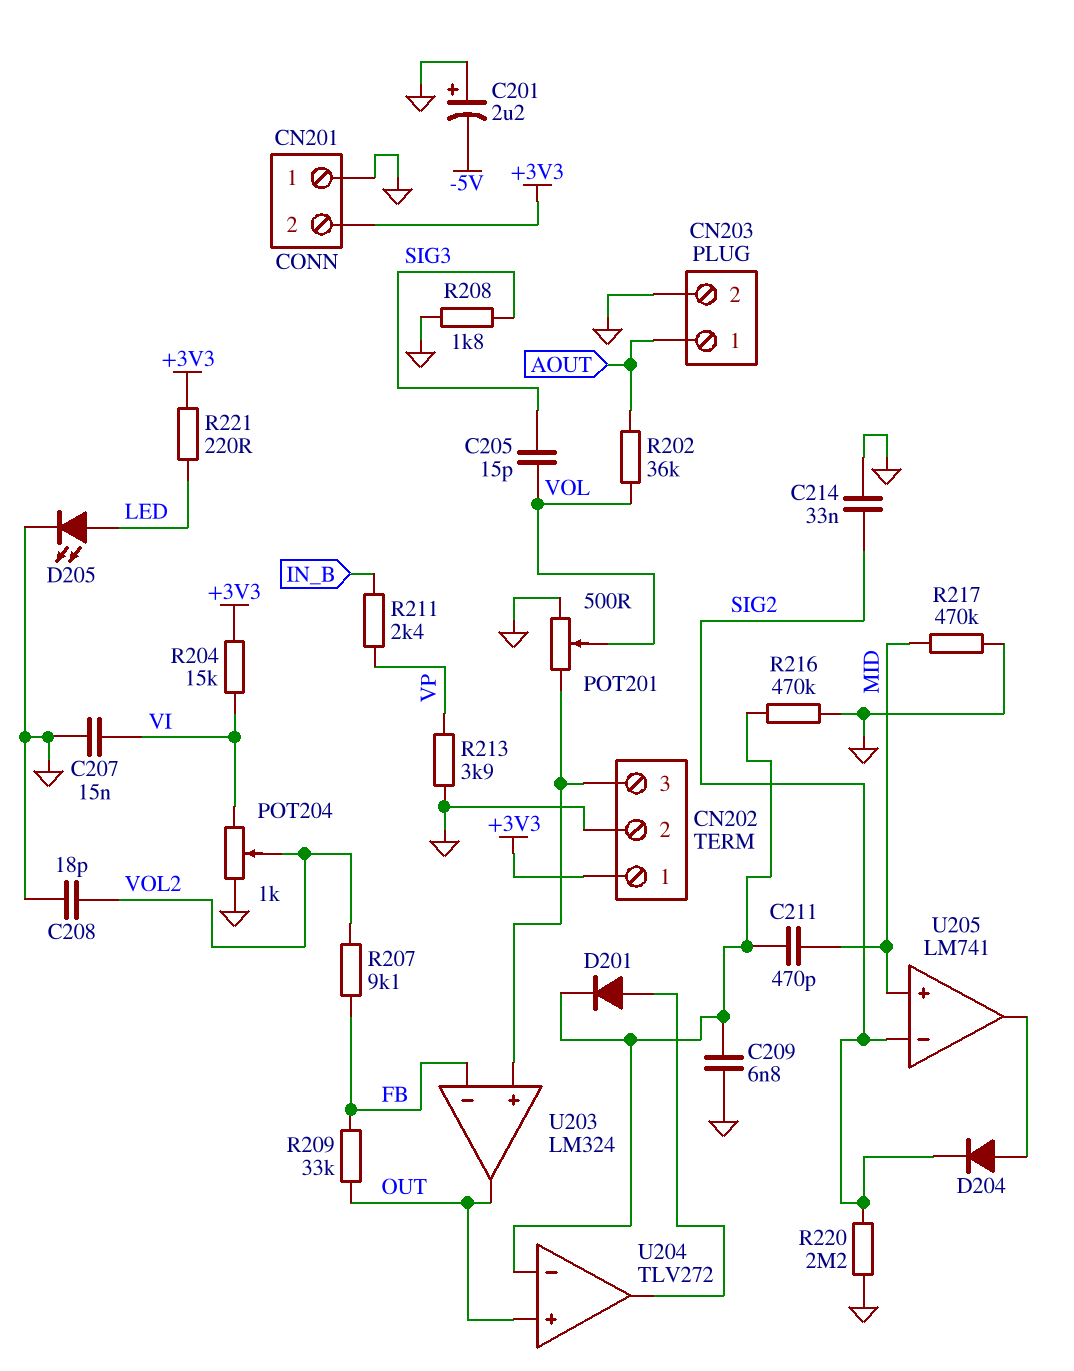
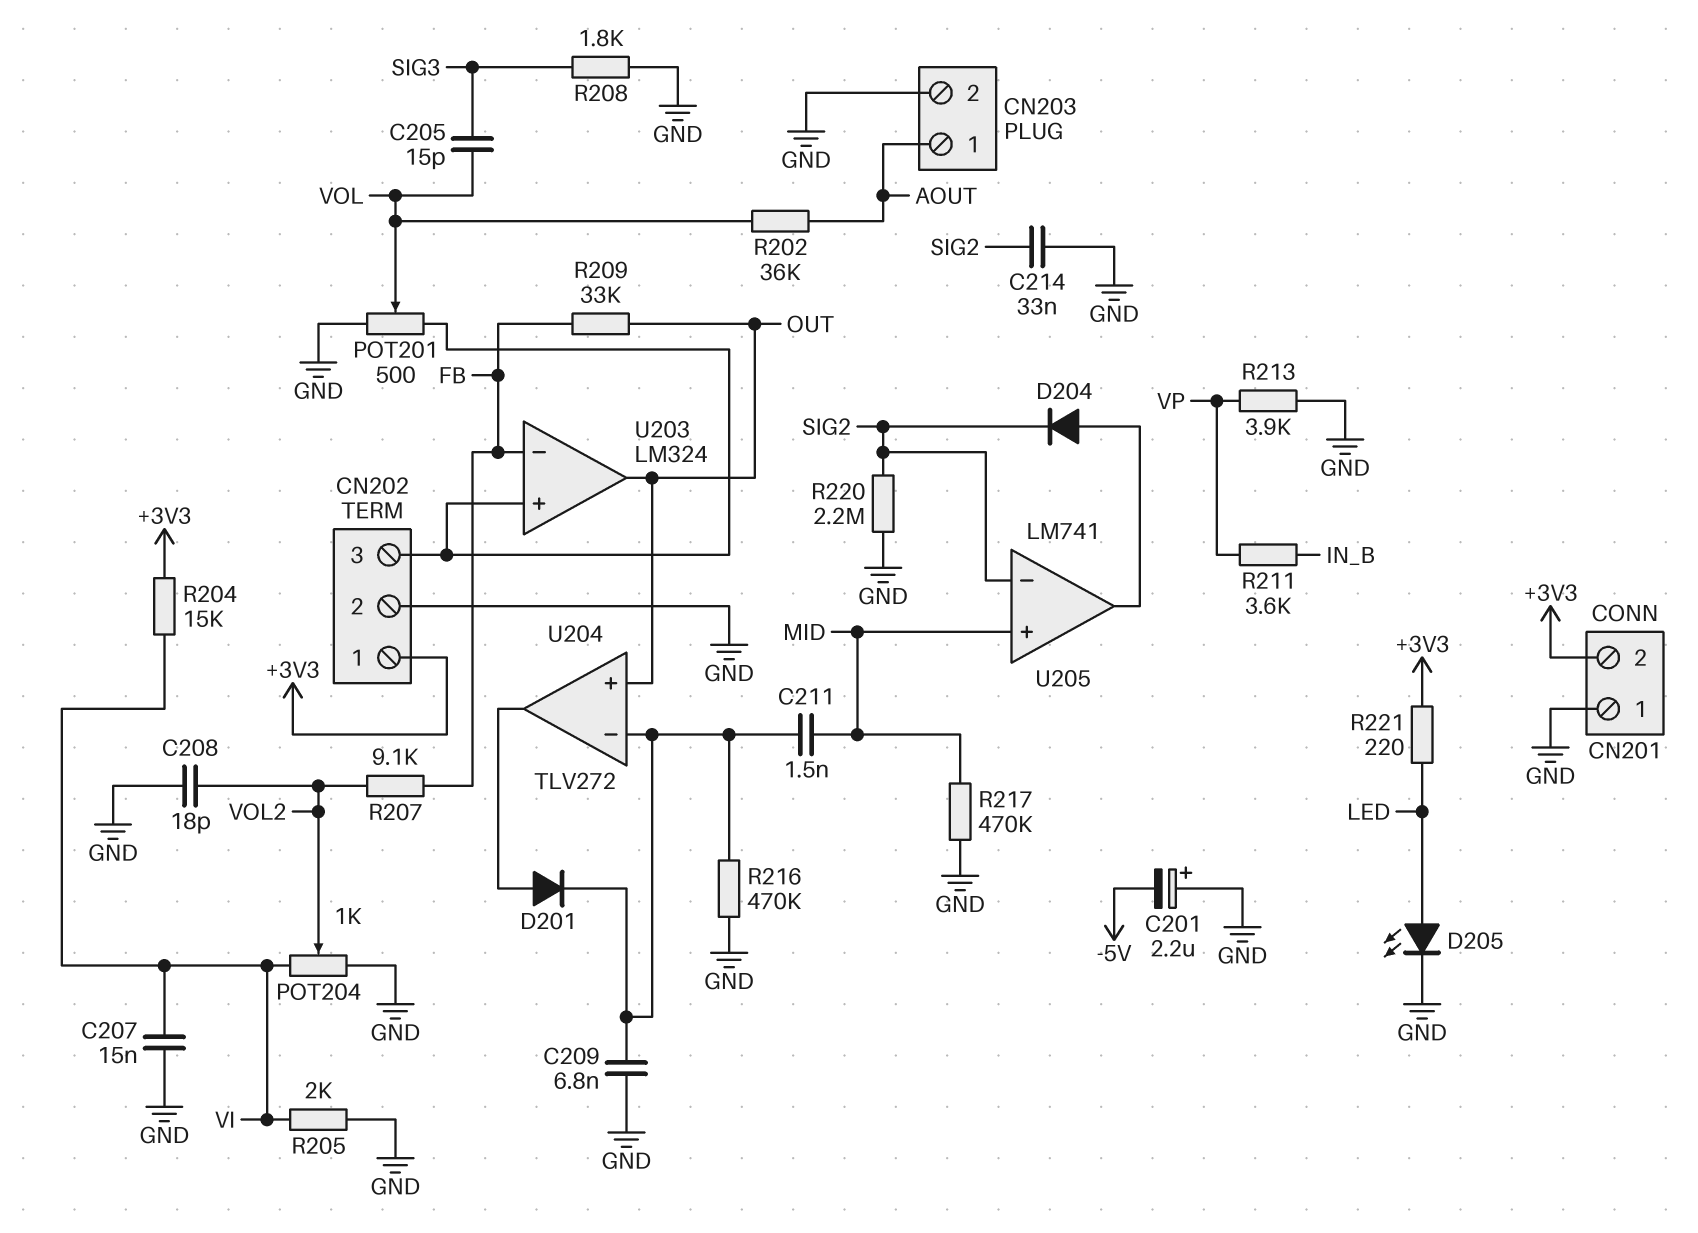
C211: 470pF (MID, U204/in-) -> 1.5nF (MID, U204/in-)
R205: none -> 2k (GND, VI)
R211: 2.4k (IN_B, VP) -> 3.6k (IN_B, VP)

